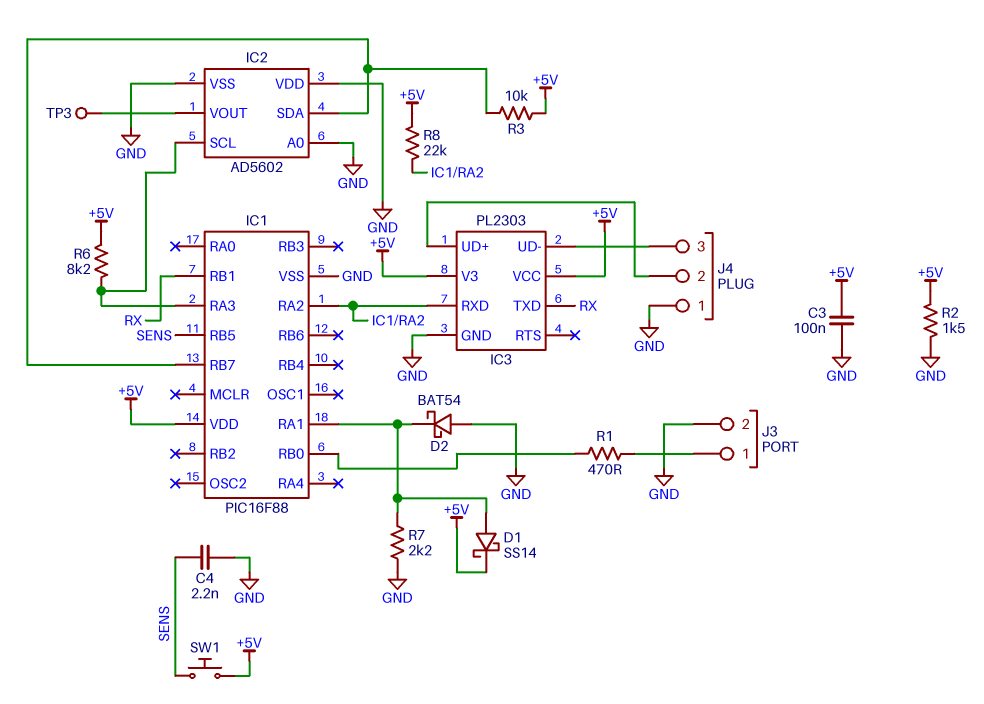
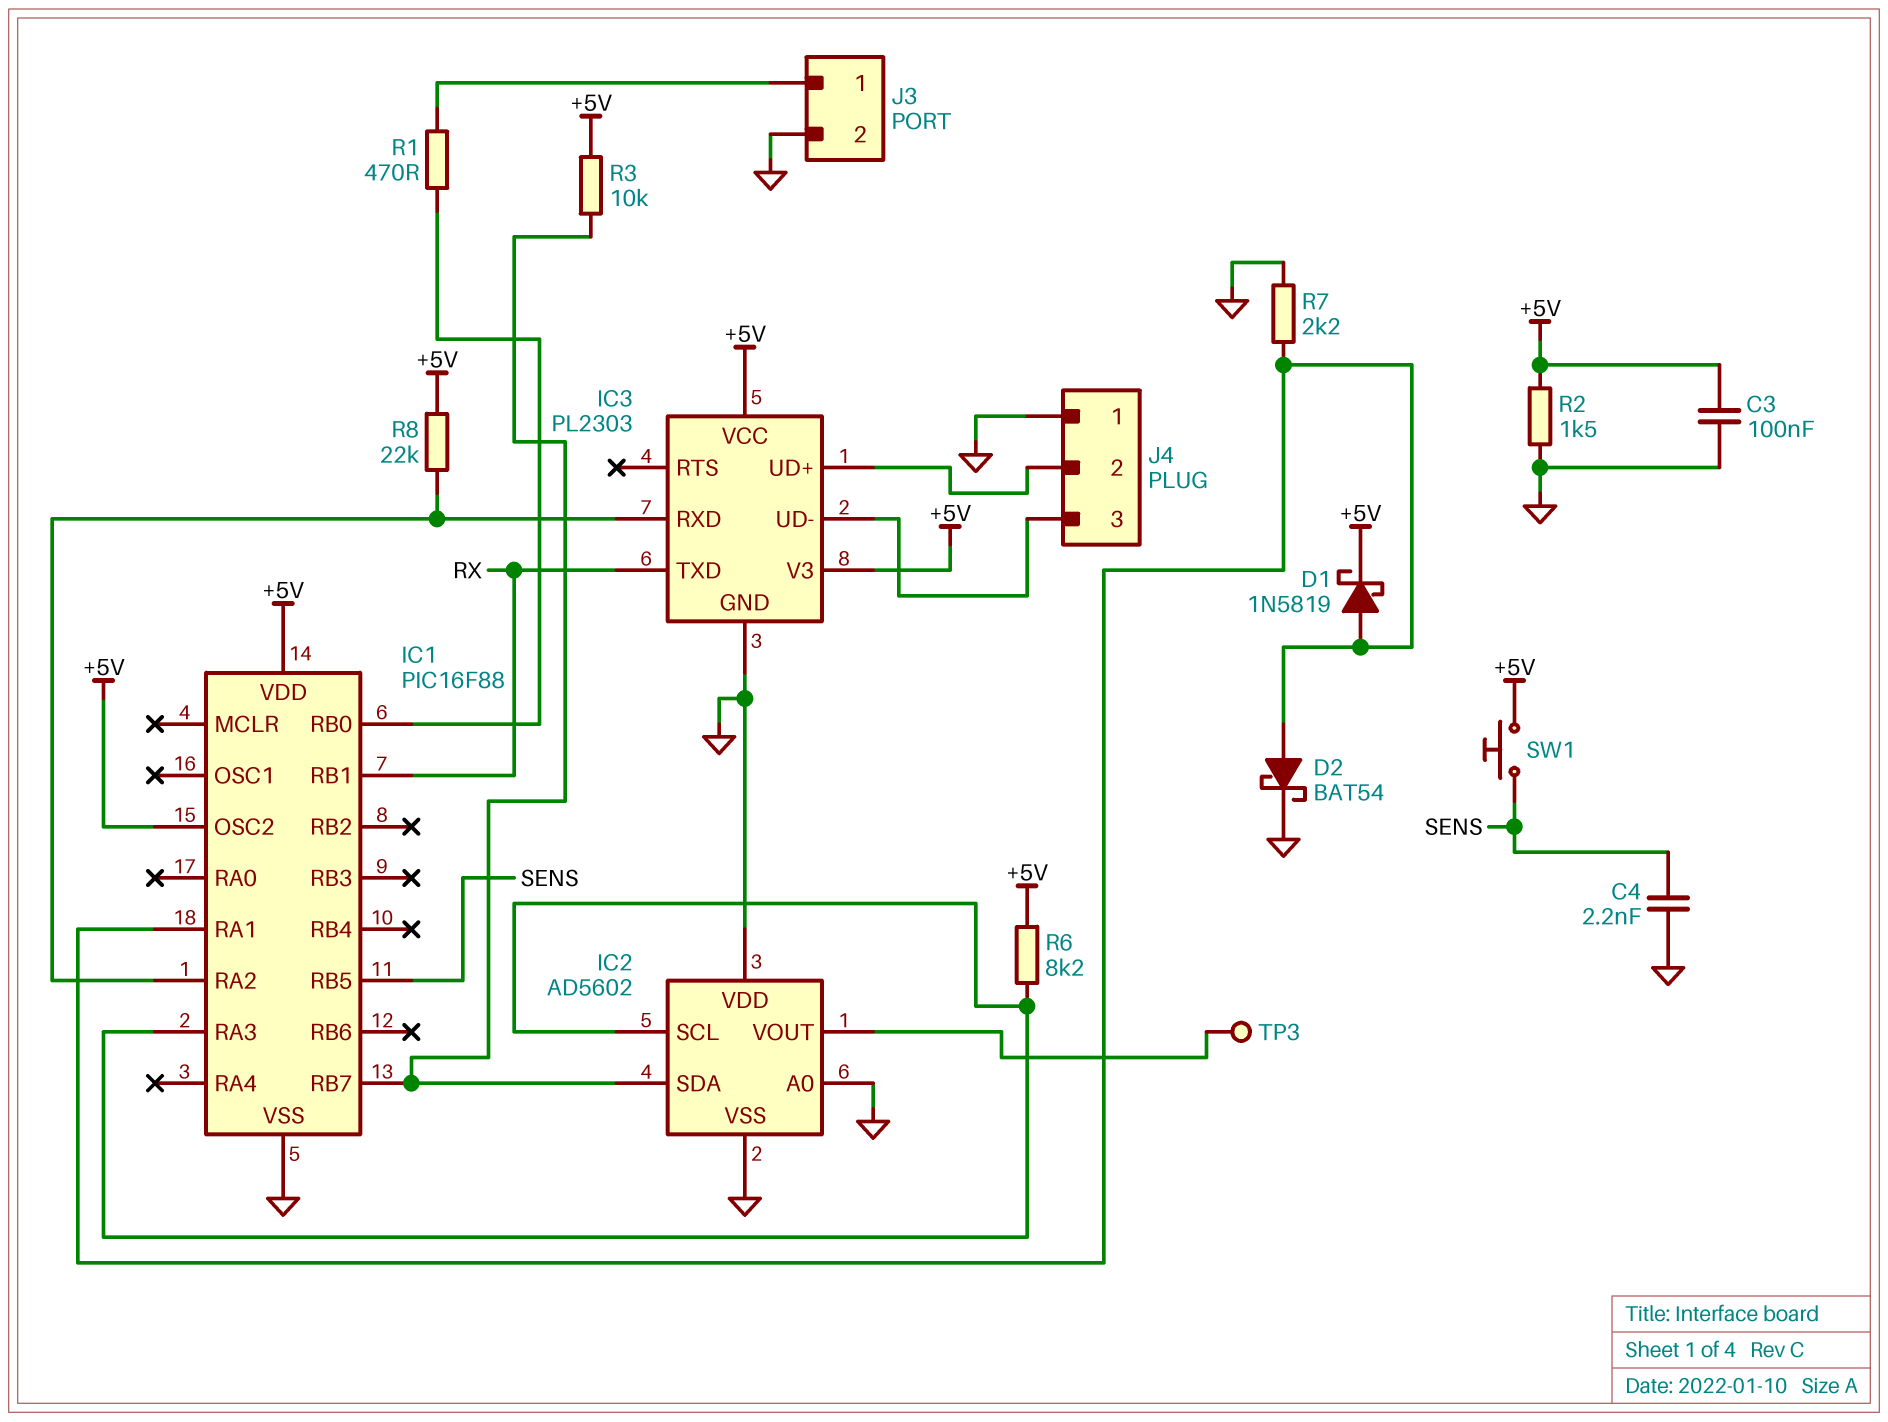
D1: schottky SS14 (A IC1/RA1, K +5V) -> schottky 1N5819 (A IC1/RA1, K +5V)
D2: schottky BAT54 (A GND, K IC1/RA1) -> schottky BAT54 (A IC1/RA1, K GND)
IC1 pin OSC2: none -> +5V

